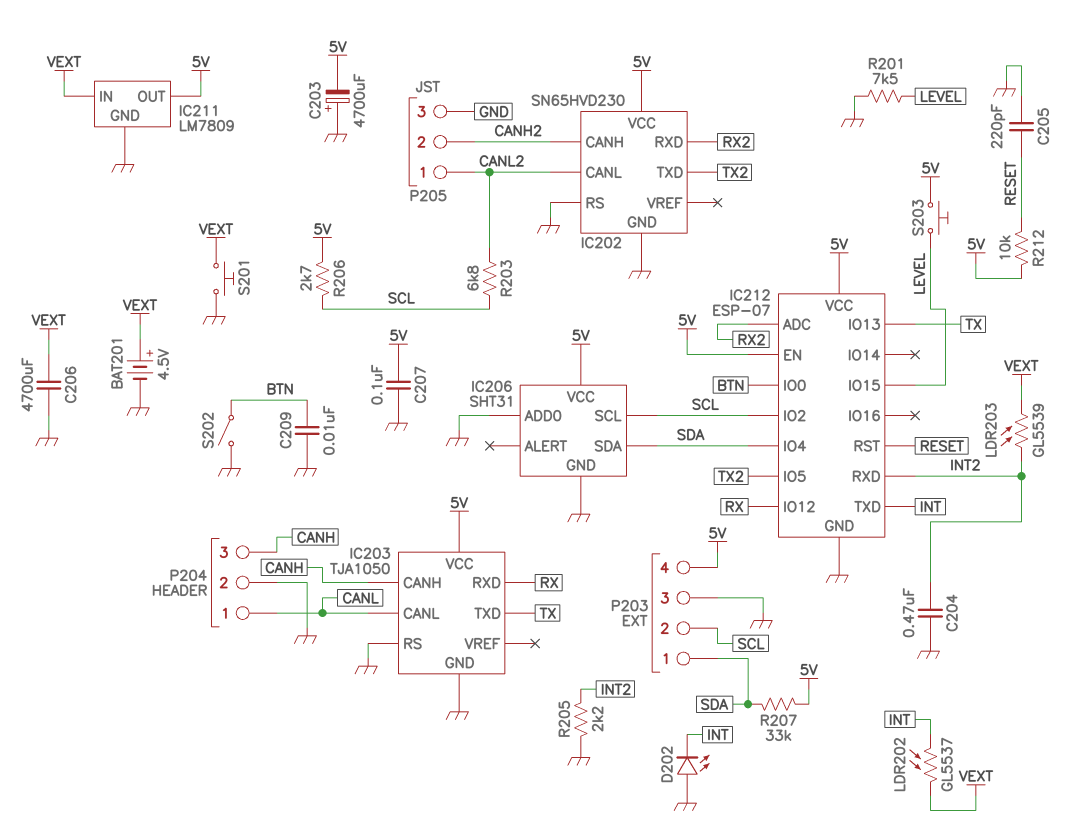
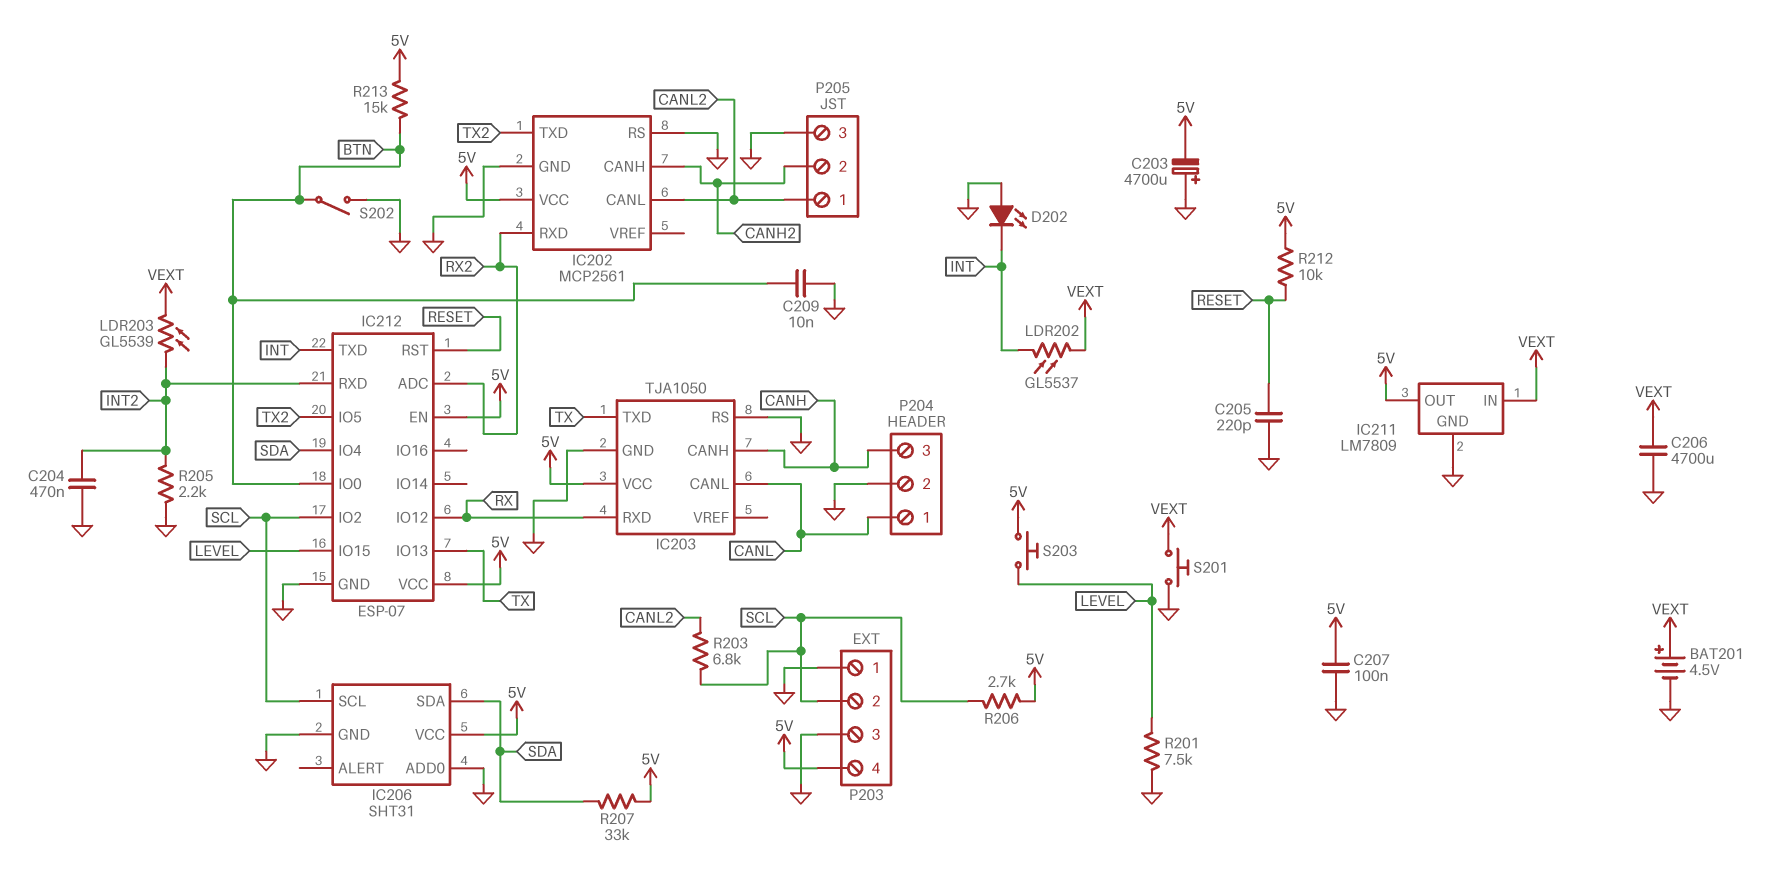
IC202: SN65HVD230 -> MCP2561
P203 pin 1: SDA -> GND
R213: none -> 15k (5V, BTN)

